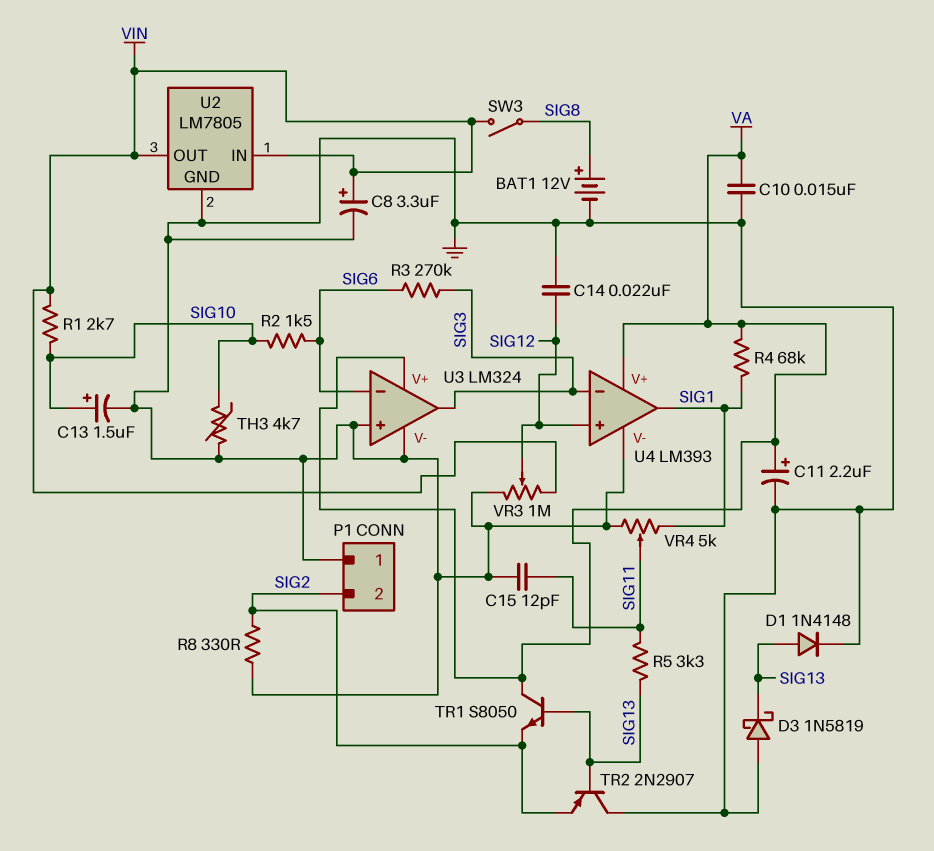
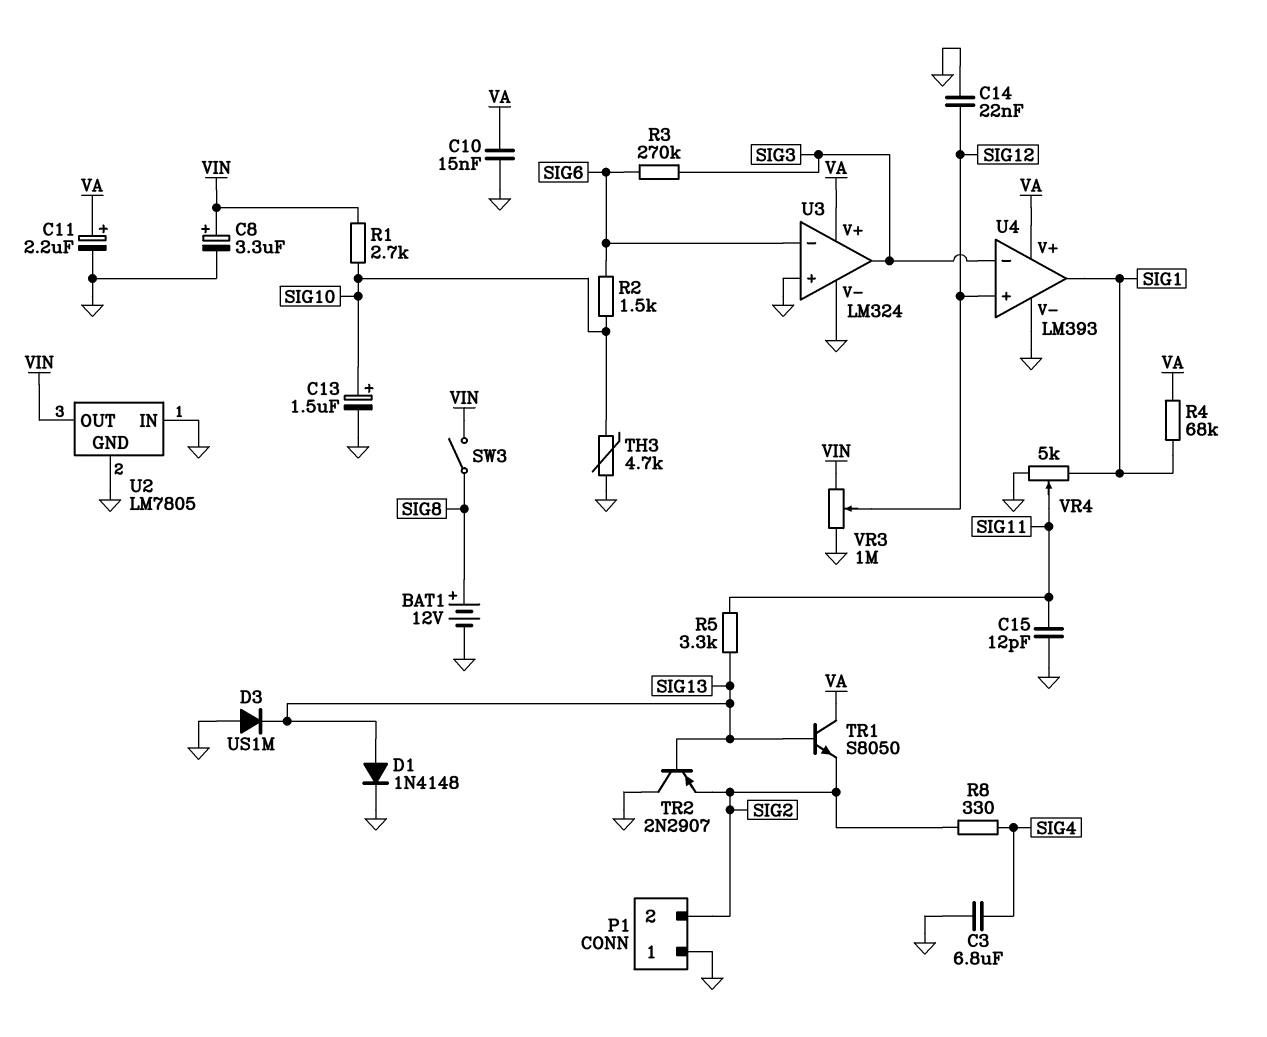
C3: none -> 6.8uF (GND, SIG4)
D3: schottky 1N5819 (A GND, K SIG13) -> diode US1M (A GND, K SIG13)
R8: 330 (GND, SIG2) -> 330 (SIG2, SIG4)
U2 pin IN: VIN -> GND

